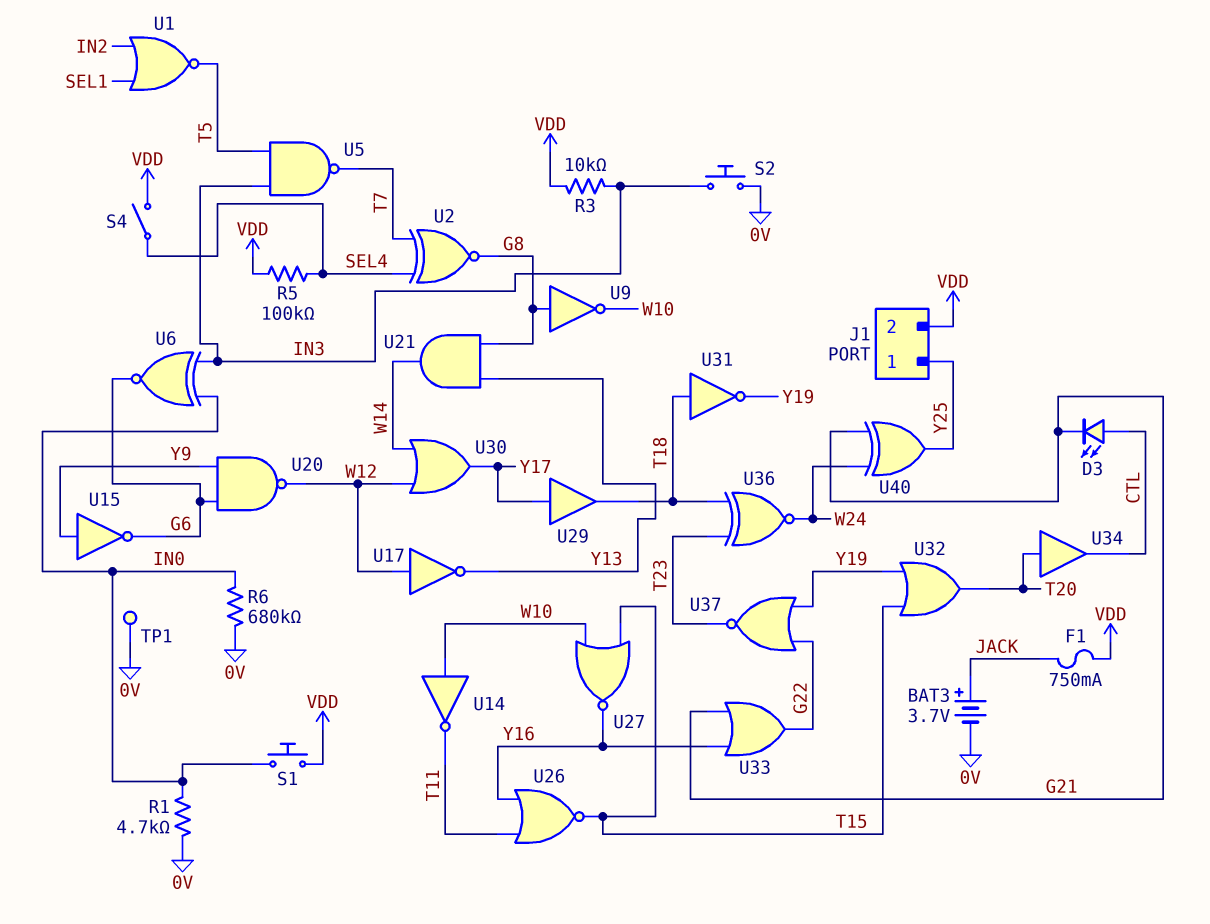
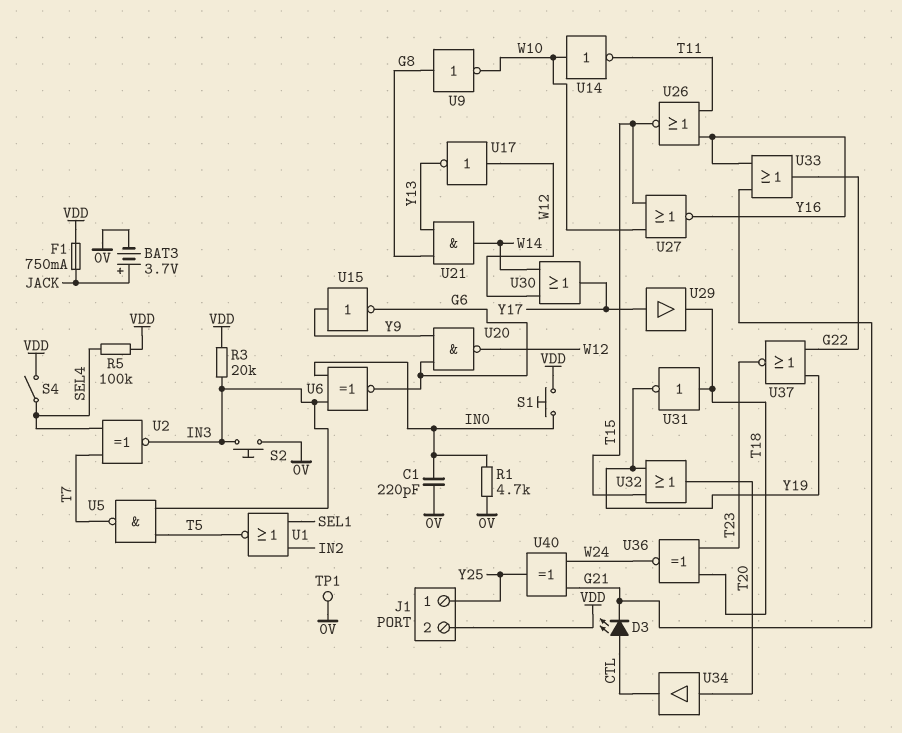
C1: none -> 220pF (0V, IN0)
R3: 10k (IN3, VDD) -> 20k (IN3, VDD)
R6: 680k (0V, IN0) -> none
U2: XNOR (in SEL4, in T7, out G8) -> XNOR (in SEL4, in T7, out IN3)

